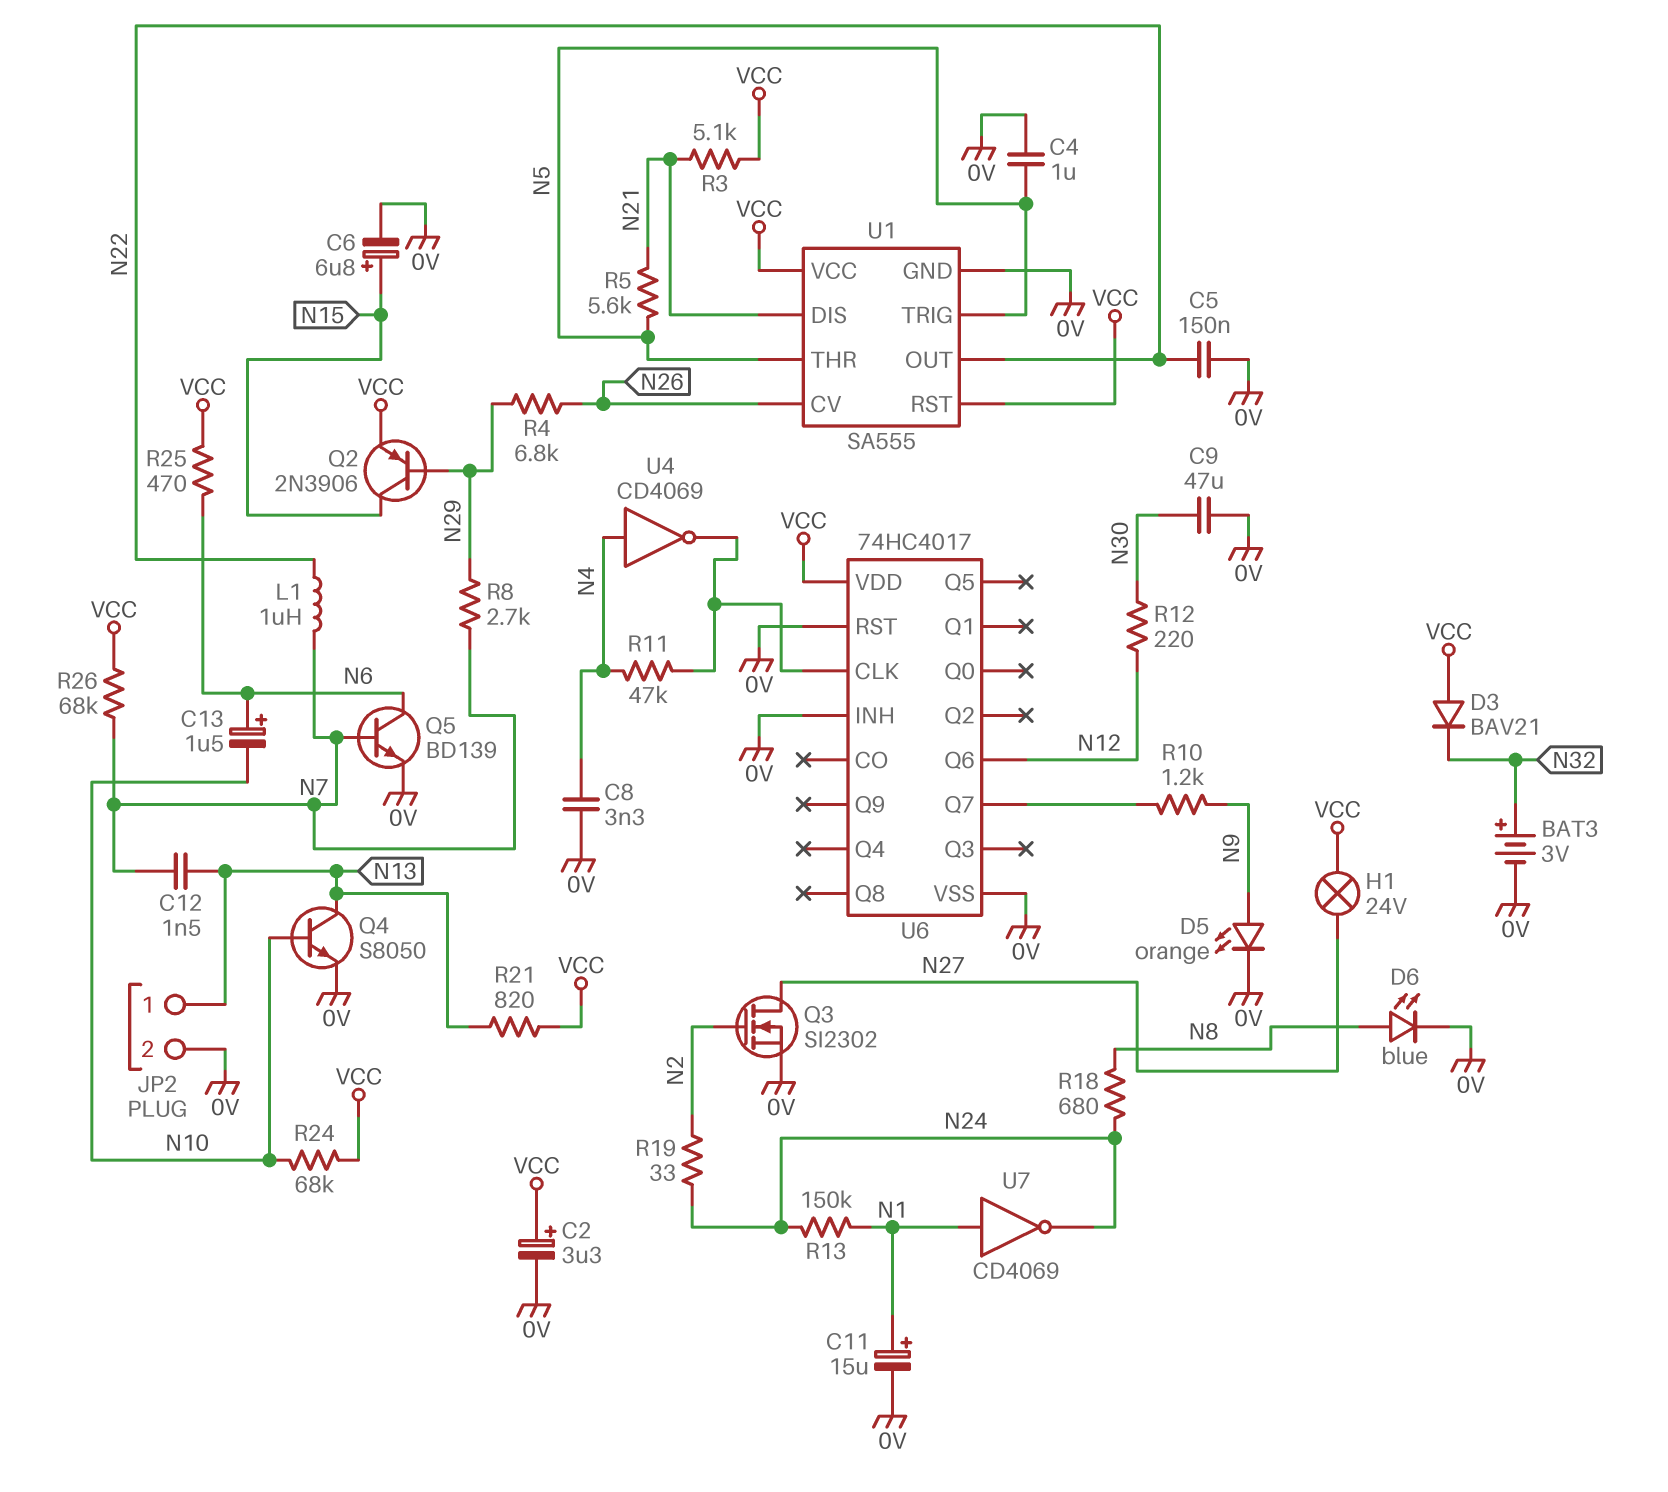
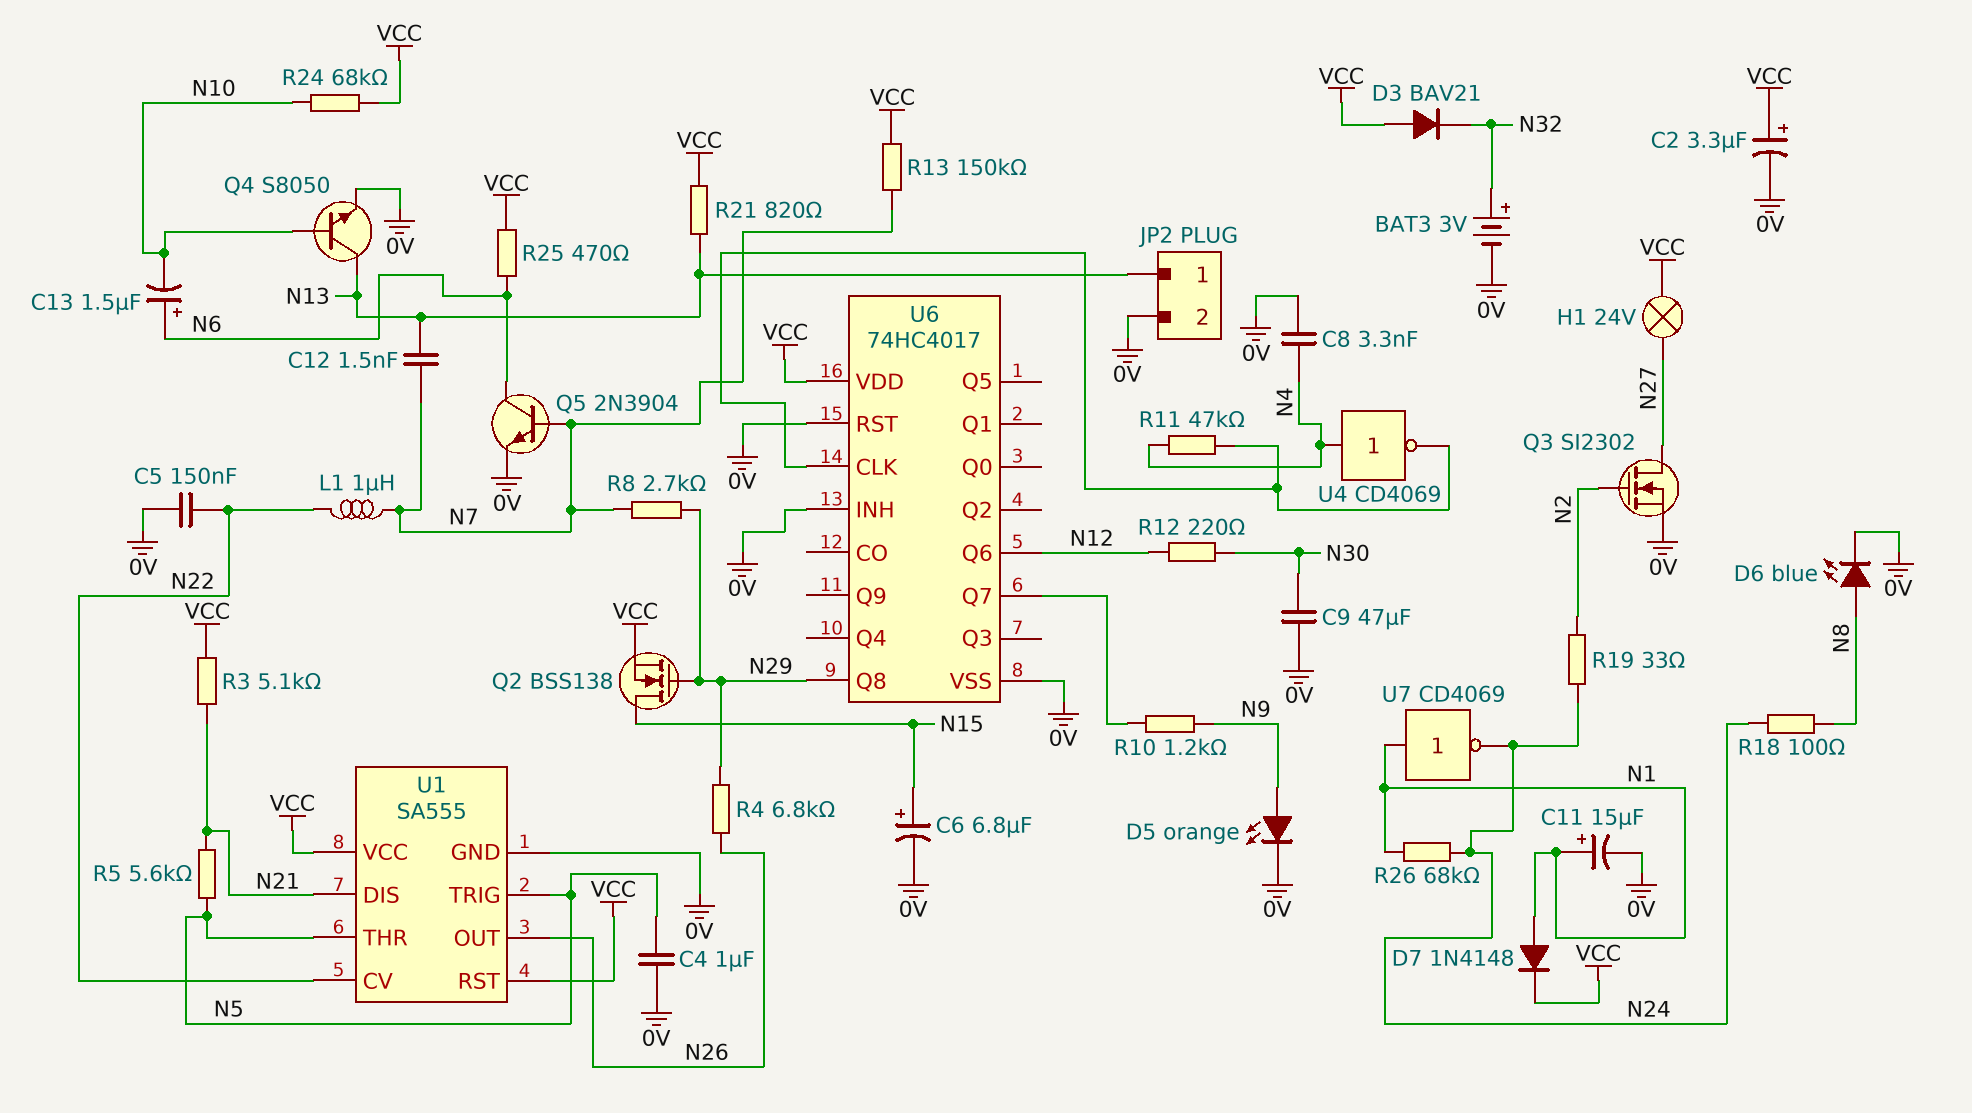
D7: none -> diode 1N4148 (A N1, K VCC)
Q2: PNP 2N3906 (B N29, C N15, E VCC) -> NMOS BSS138 (G N29, D N15, S VCC)
Q5: NPN BD139 (B N7, C N6, E 0V) -> NPN 2N3904 (B N7, C N6, E 0V)
R13: 150k (N1, N24) -> 150k (N7, VCC)
R18: 680 (N8, N24) -> 100 (N8, N24)
R26: 68k (N7, VCC) -> 68k (N1, N24)
U1 pin CV: N26 -> N22
U1 pin OUT: N22 -> N26
U6 pin Q8: none -> N29

